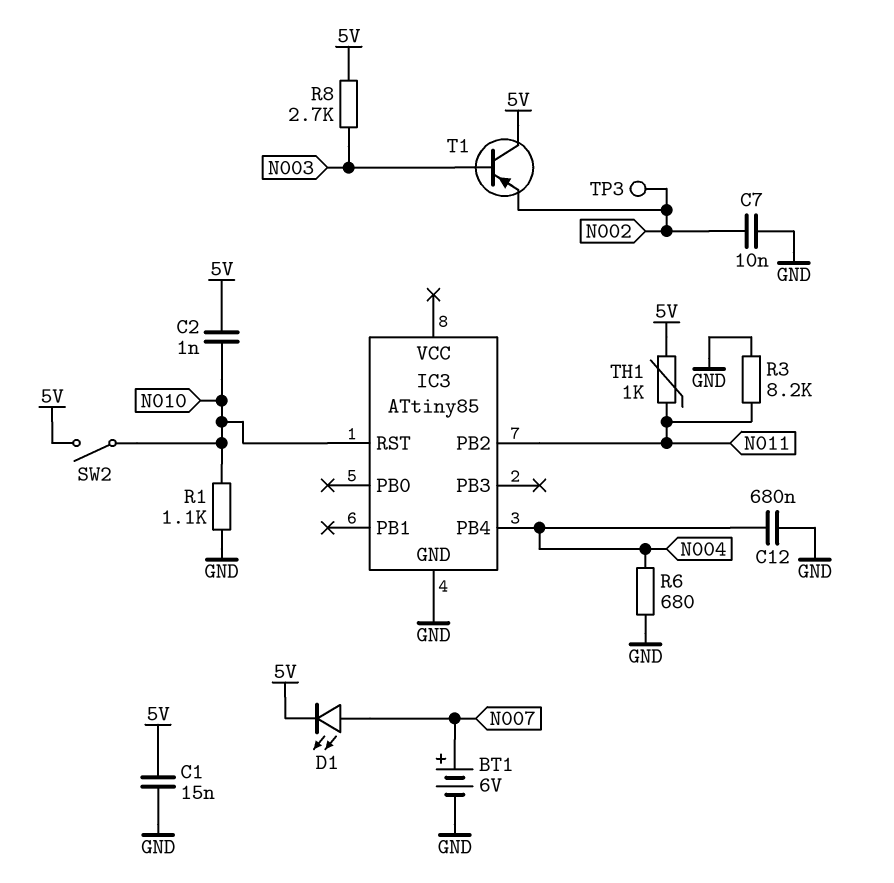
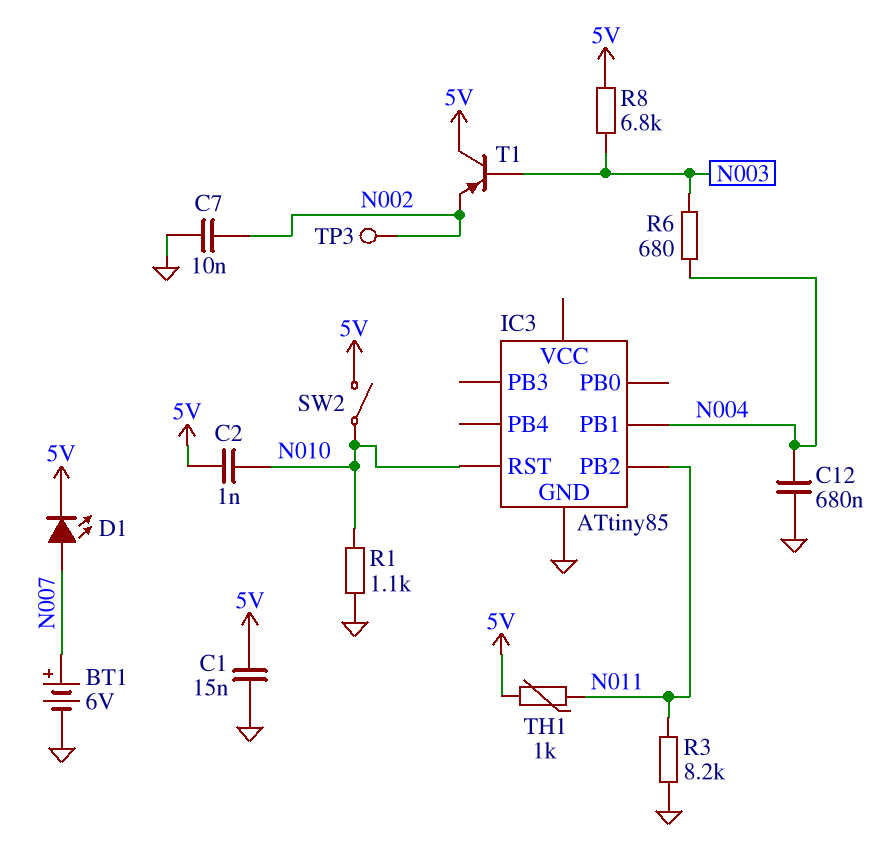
IC3 pin PB1: none -> N004
IC3 pin PB4: N004 -> none
R6: 680 (GND, N004) -> 680 (N003, N004)
R8: 2.7k (5V, N003) -> 6.8k (5V, N003)

